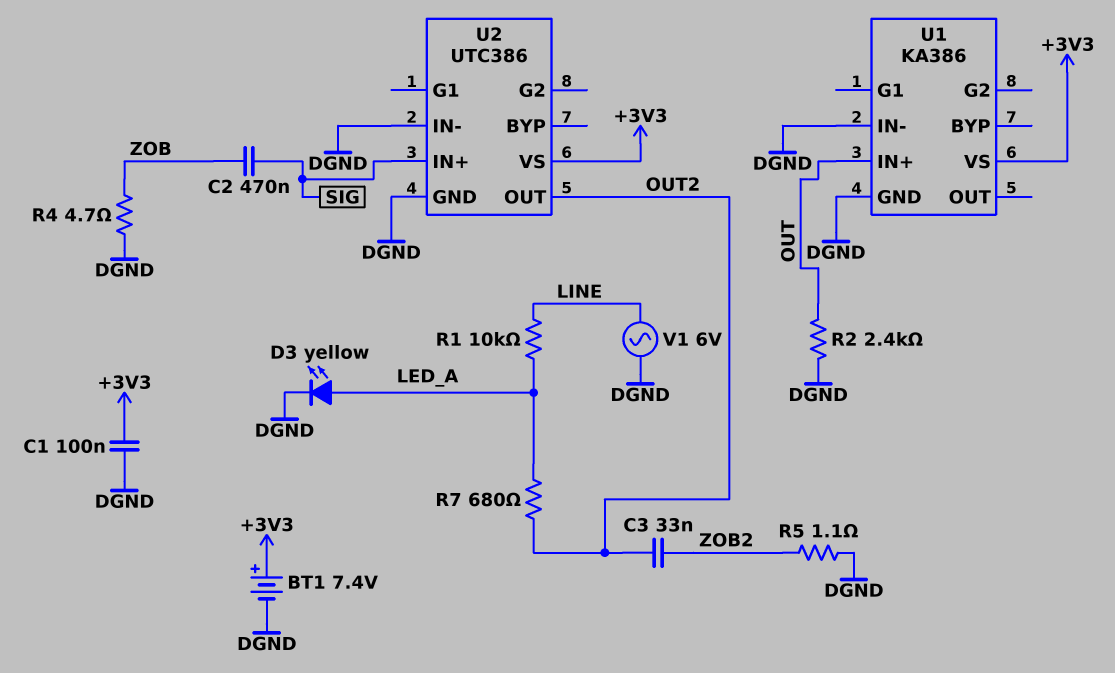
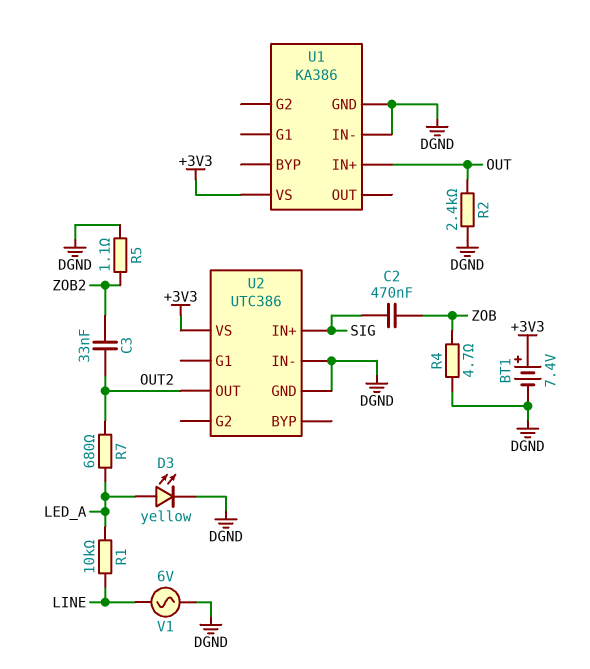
C1: 100nF (+3V3, DGND) -> none

